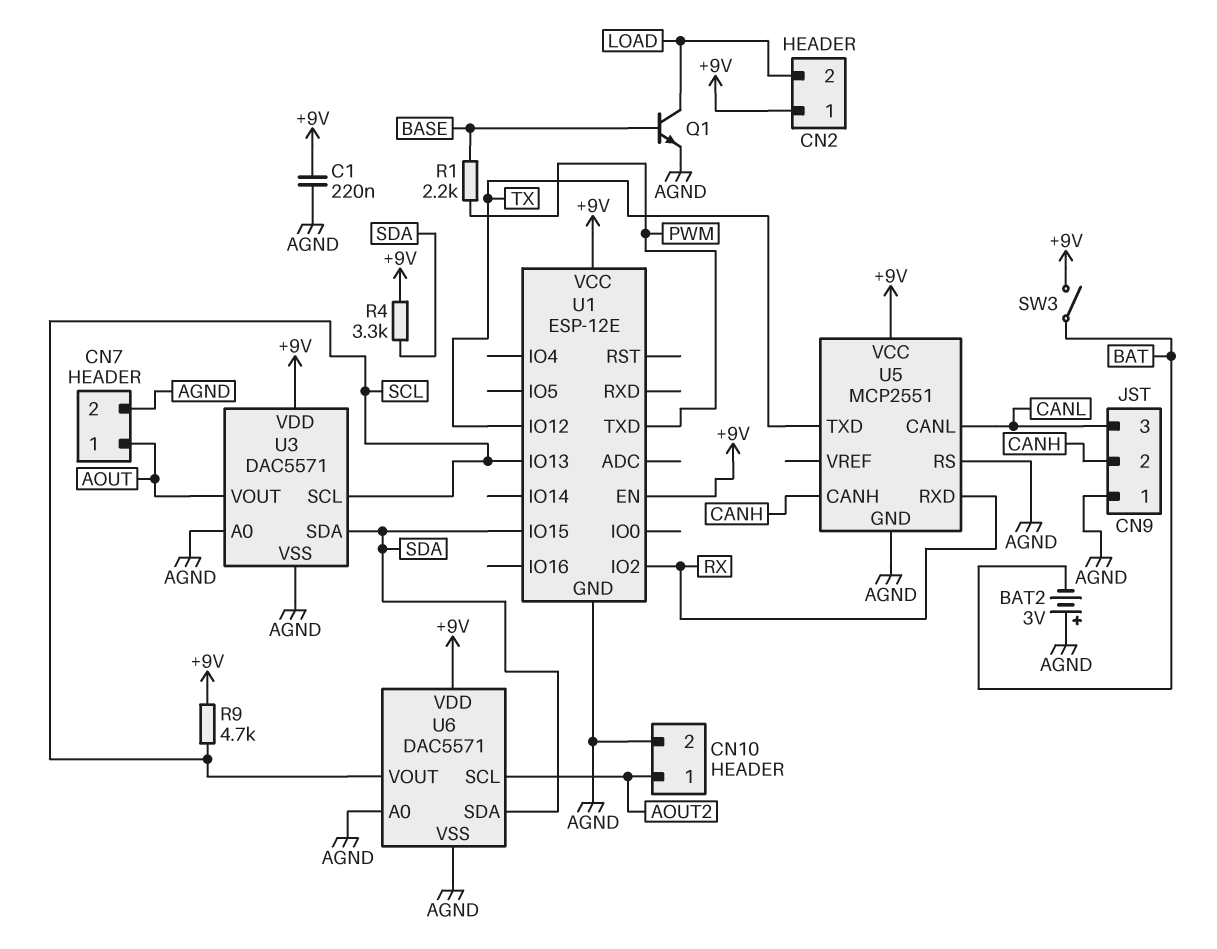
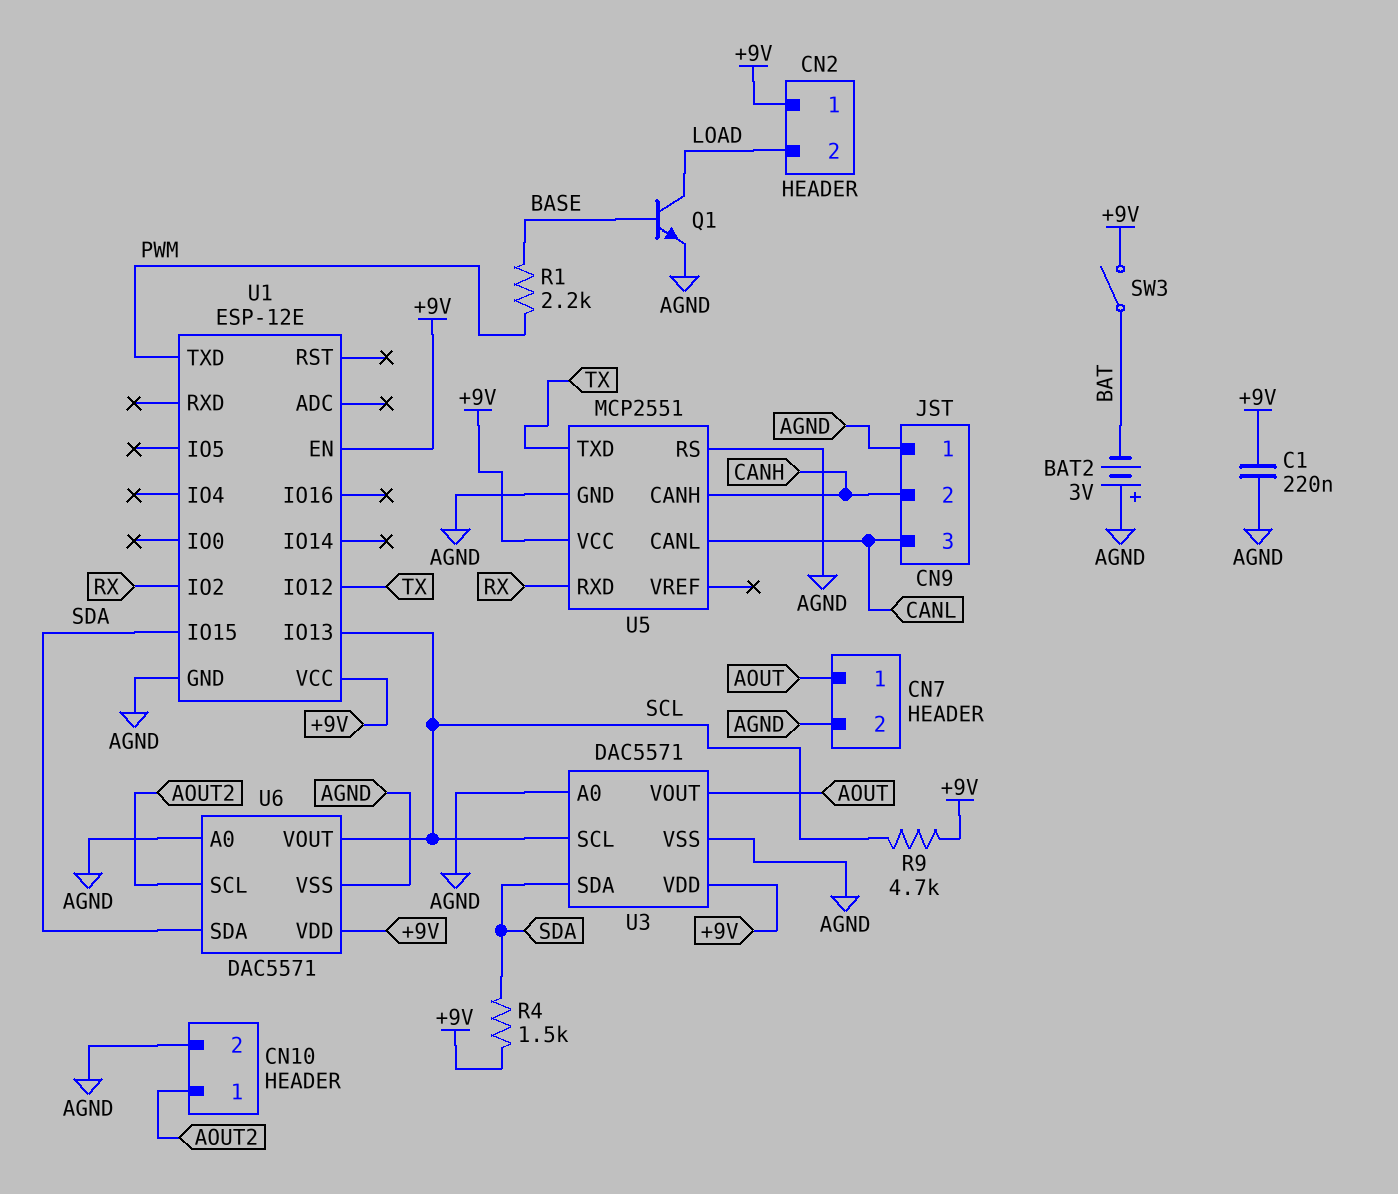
R4: 3.3k (+9V, SDA) -> 1.5k (+9V, SDA)

